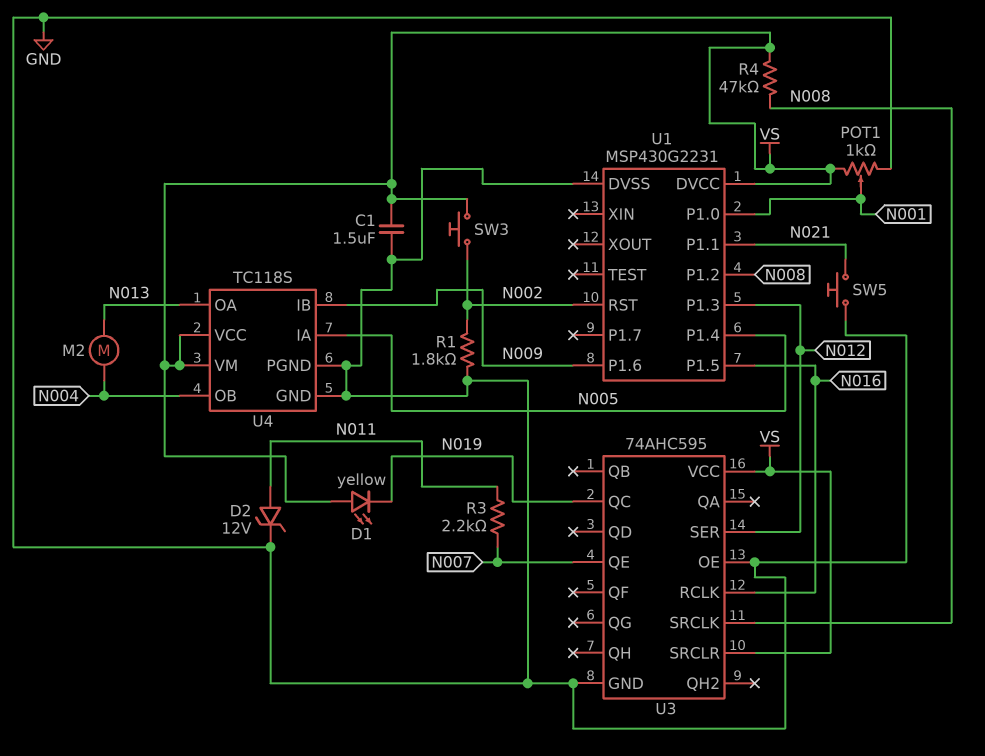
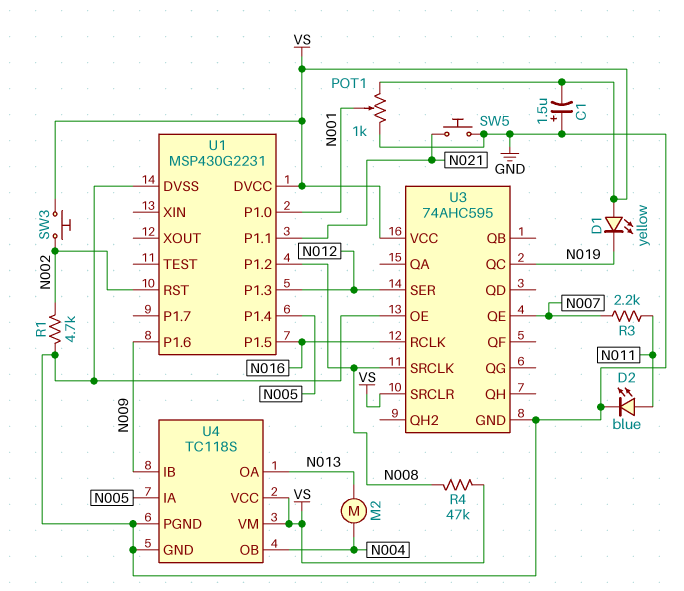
C1: 1.5uF (GND, VS) -> 1.5uF (plus GND, minus VS)
D2: zener 12V (A N011, K GND) -> LED blue (A N011, K GND)
R1: 1.8k (GND, N002) -> 4.7k (GND, N002)

